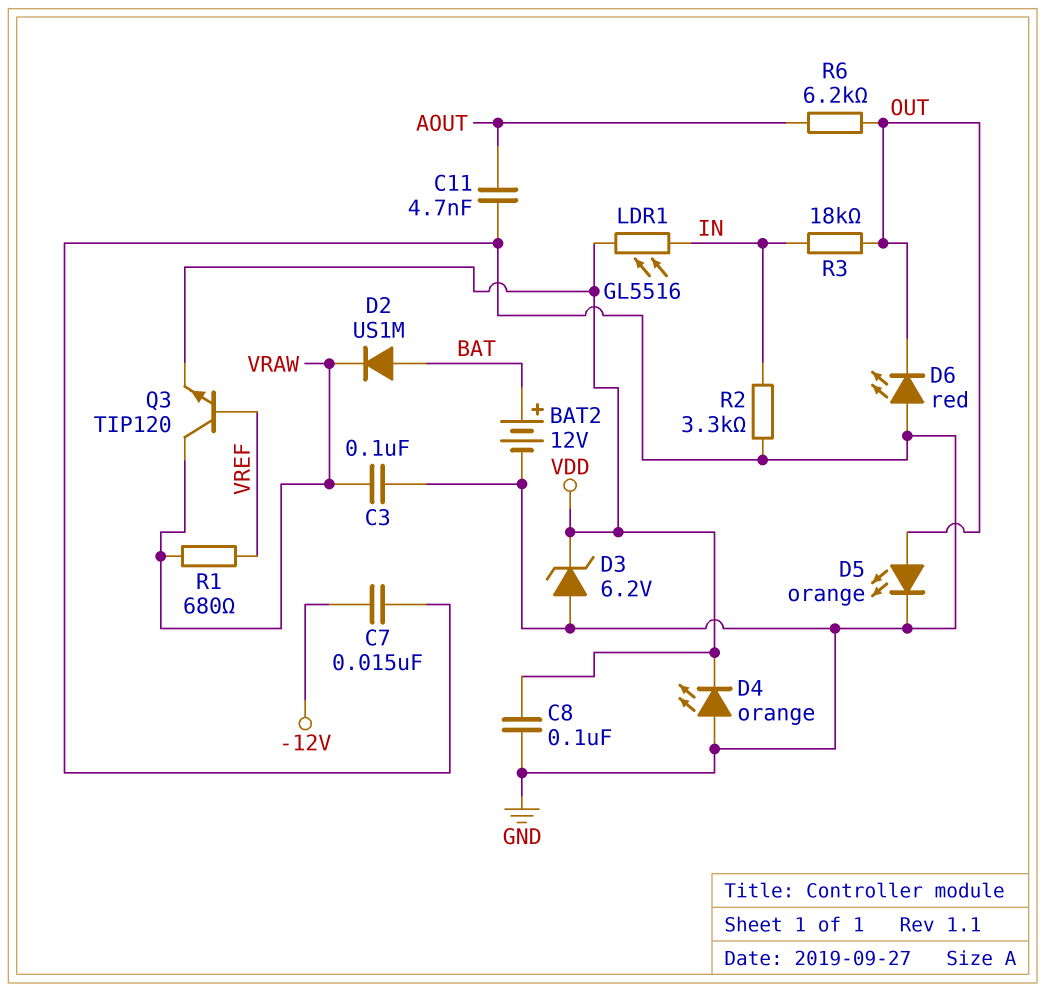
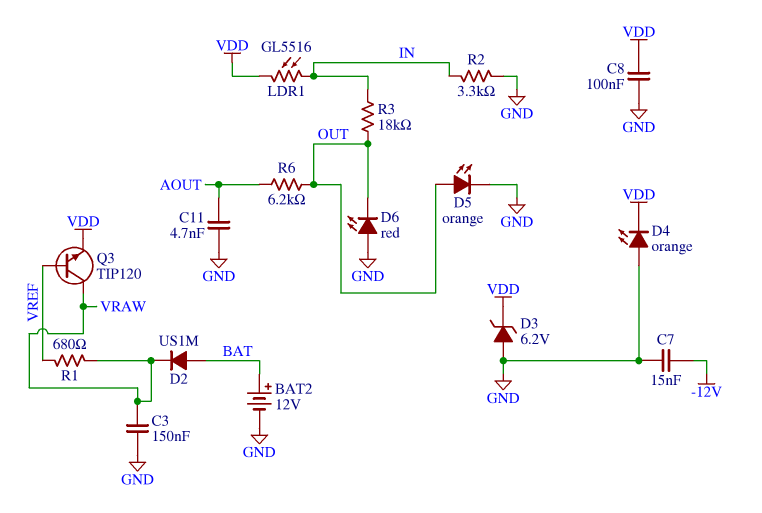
C3: 100nF (GND, VRAW) -> 150nF (GND, VRAW)

